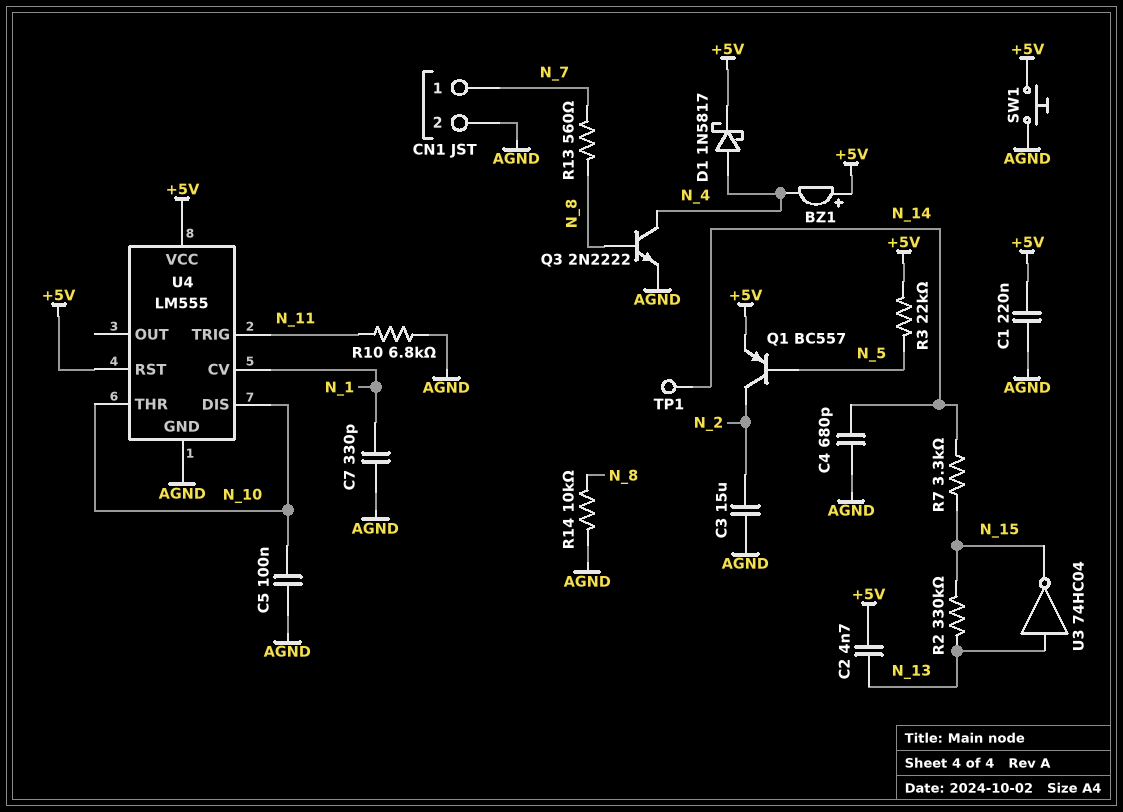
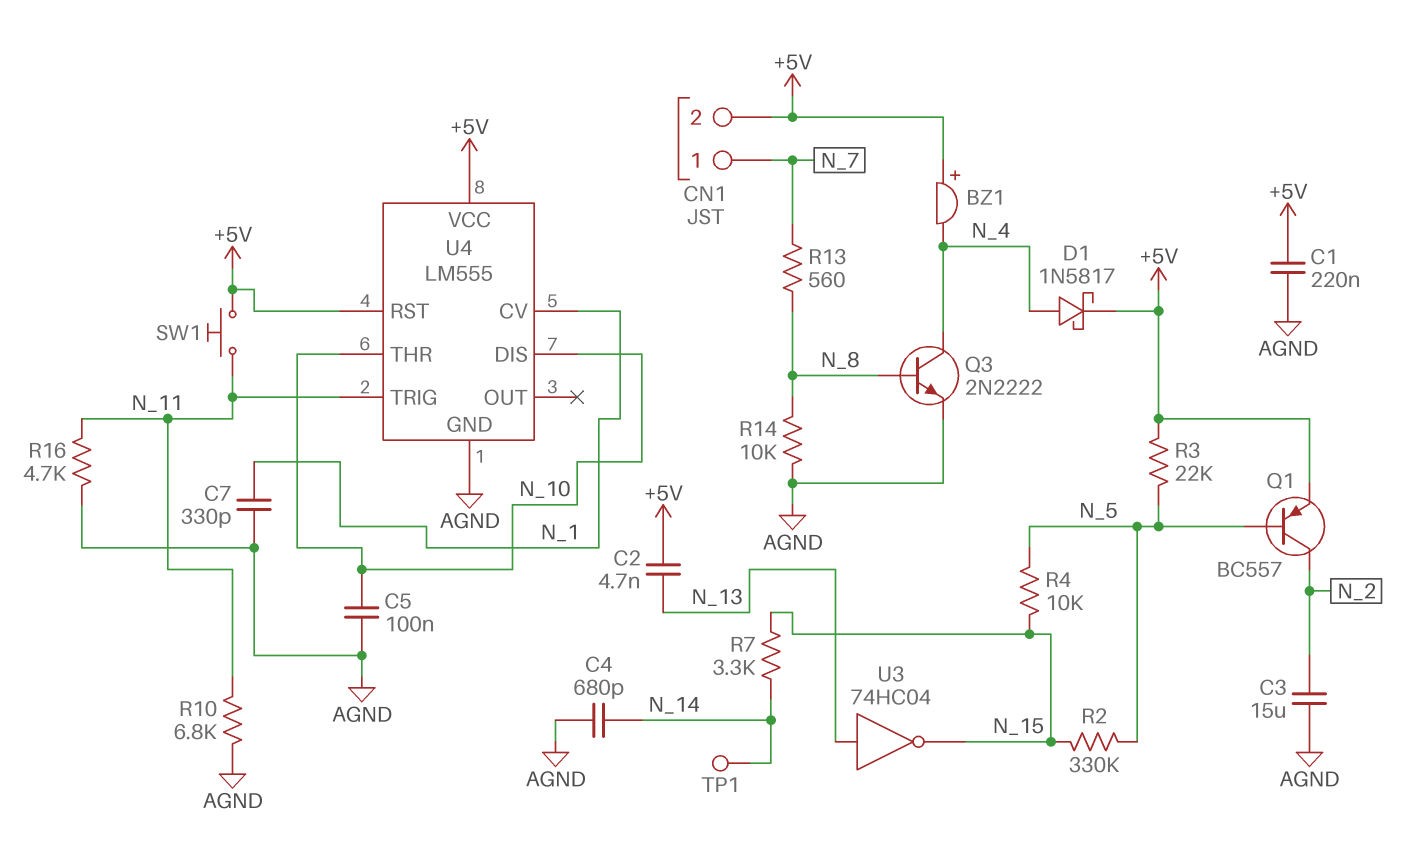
CN1 pin 2: AGND -> +5V
R2: 330k (N_13, N_15) -> 330k (N_5, N_15)
R4: none -> 10k (N_5, N_15)
R16: none -> 4.7k (AGND, N_11)
SW1: button (+5V, AGND) -> button (+5V, N_11)

